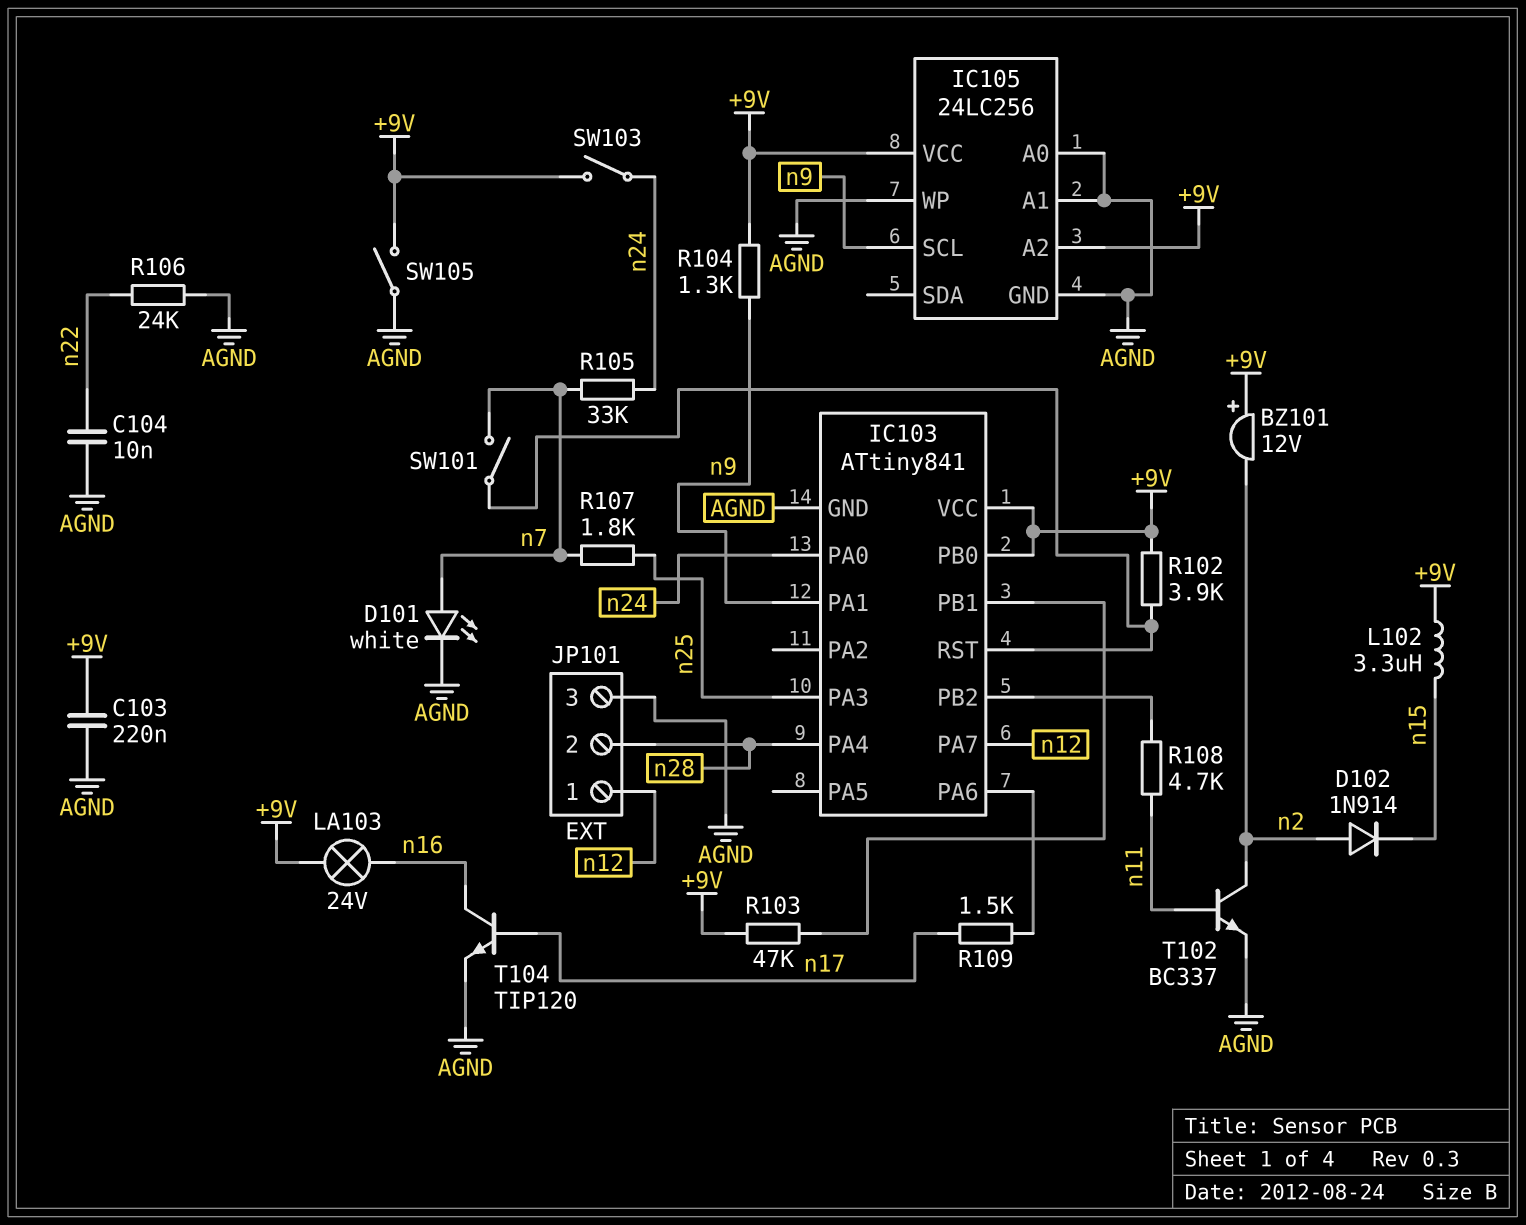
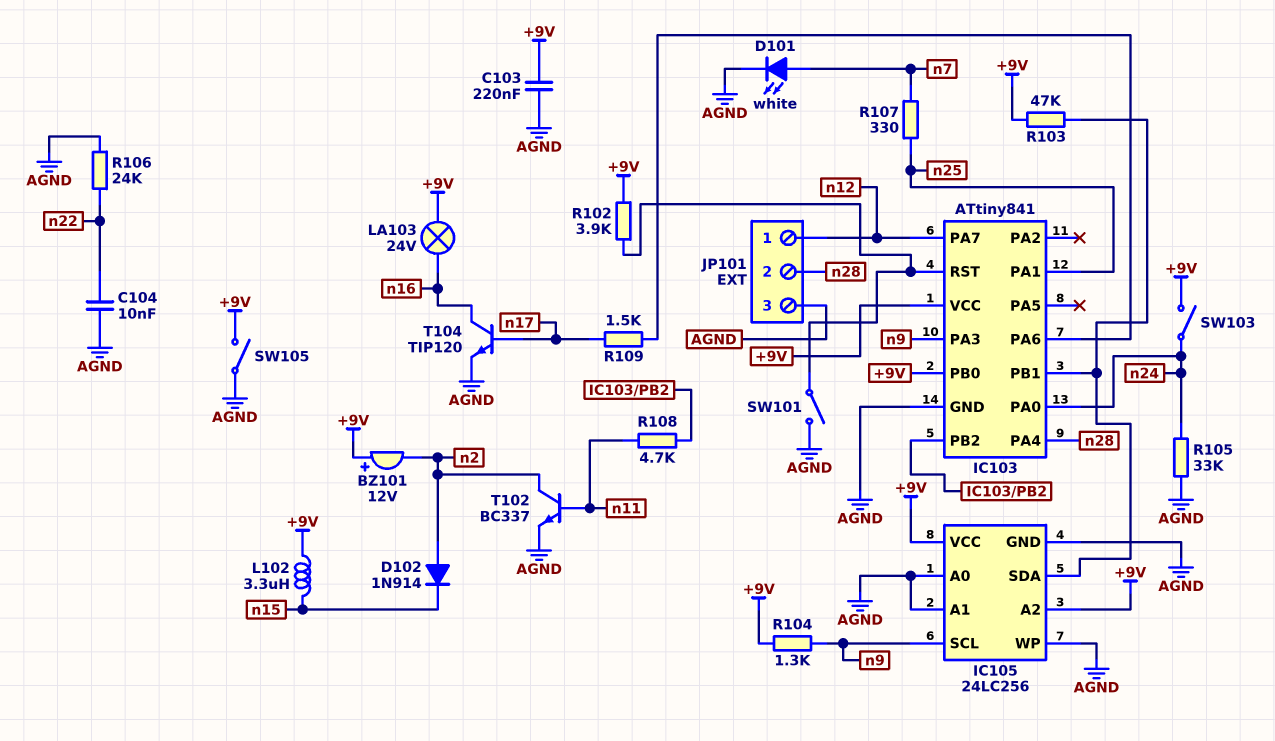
IC103 pin PA1: n9 -> n25
IC103 pin PA3: n25 -> n9
IC105 pin SDA: none -> IC103/PB1
R105: 33k (n7, n24) -> 33k (AGND, n24)
R107: 1.8k (n7, n25) -> 330 (n7, n25)
SW101: switch (IC103/RST, n7) -> switch (AGND, IC103/RST)

